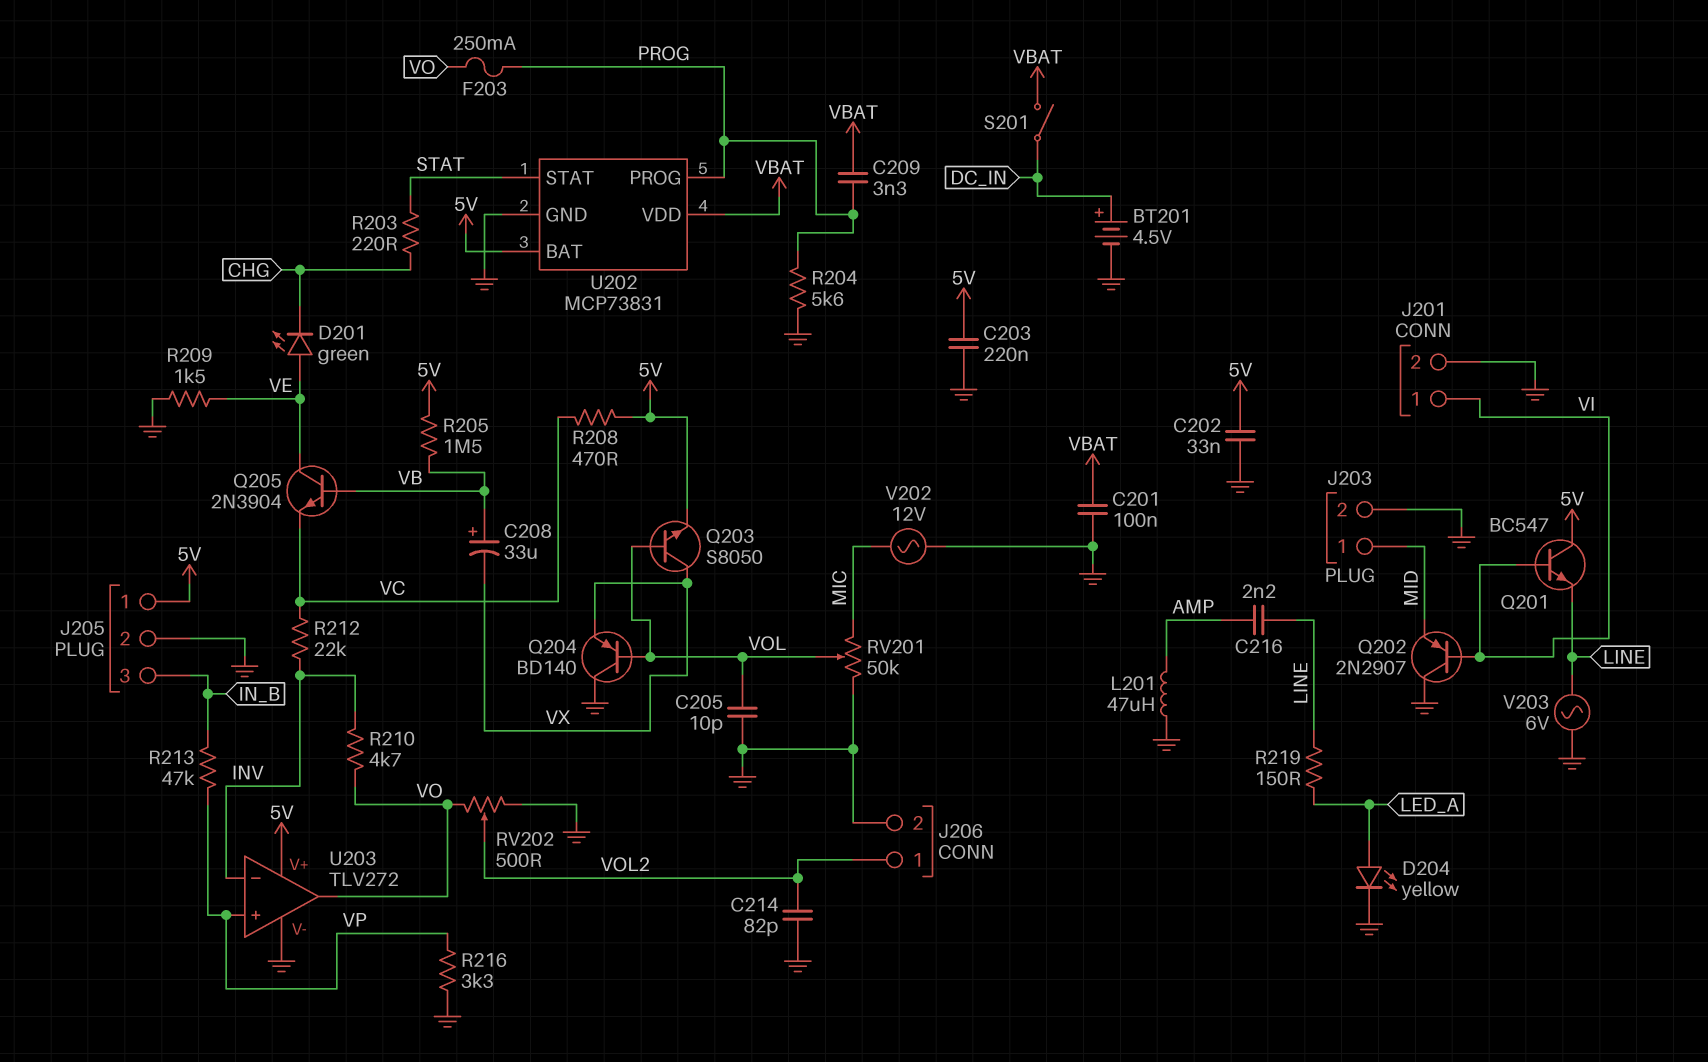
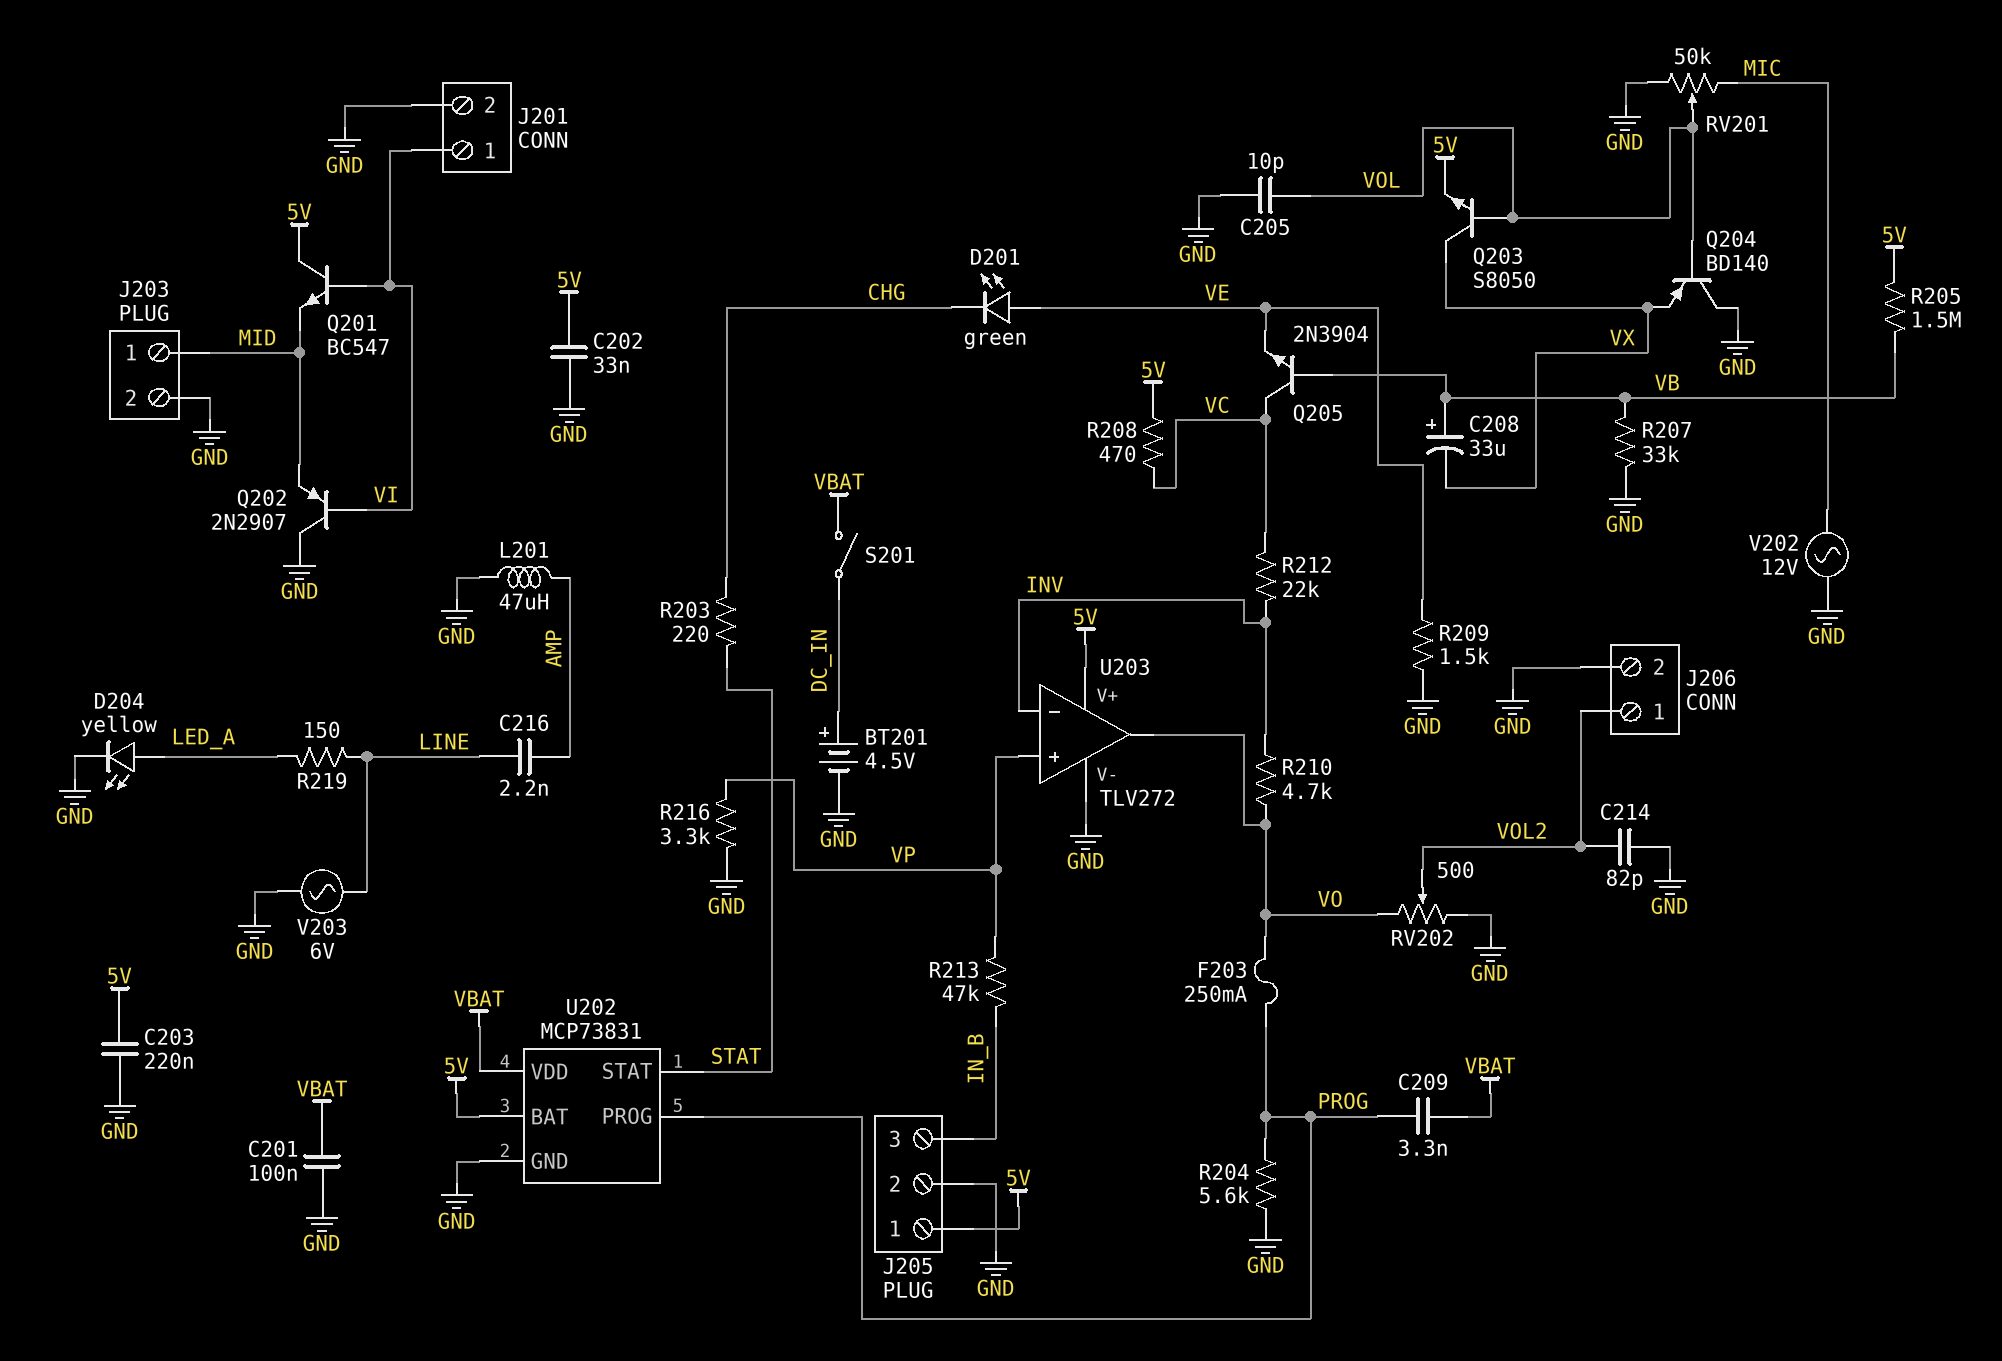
Q201: NPN BC547 (B VI, C 5V, E LINE) -> NPN BC547 (B VI, C 5V, E MID)
Q205: NPN 2N3904 (B VB, C VE, E VC) -> NPN 2N3904 (B VB, C VC, E VE)
R207: none -> 33k (GND, VB)

